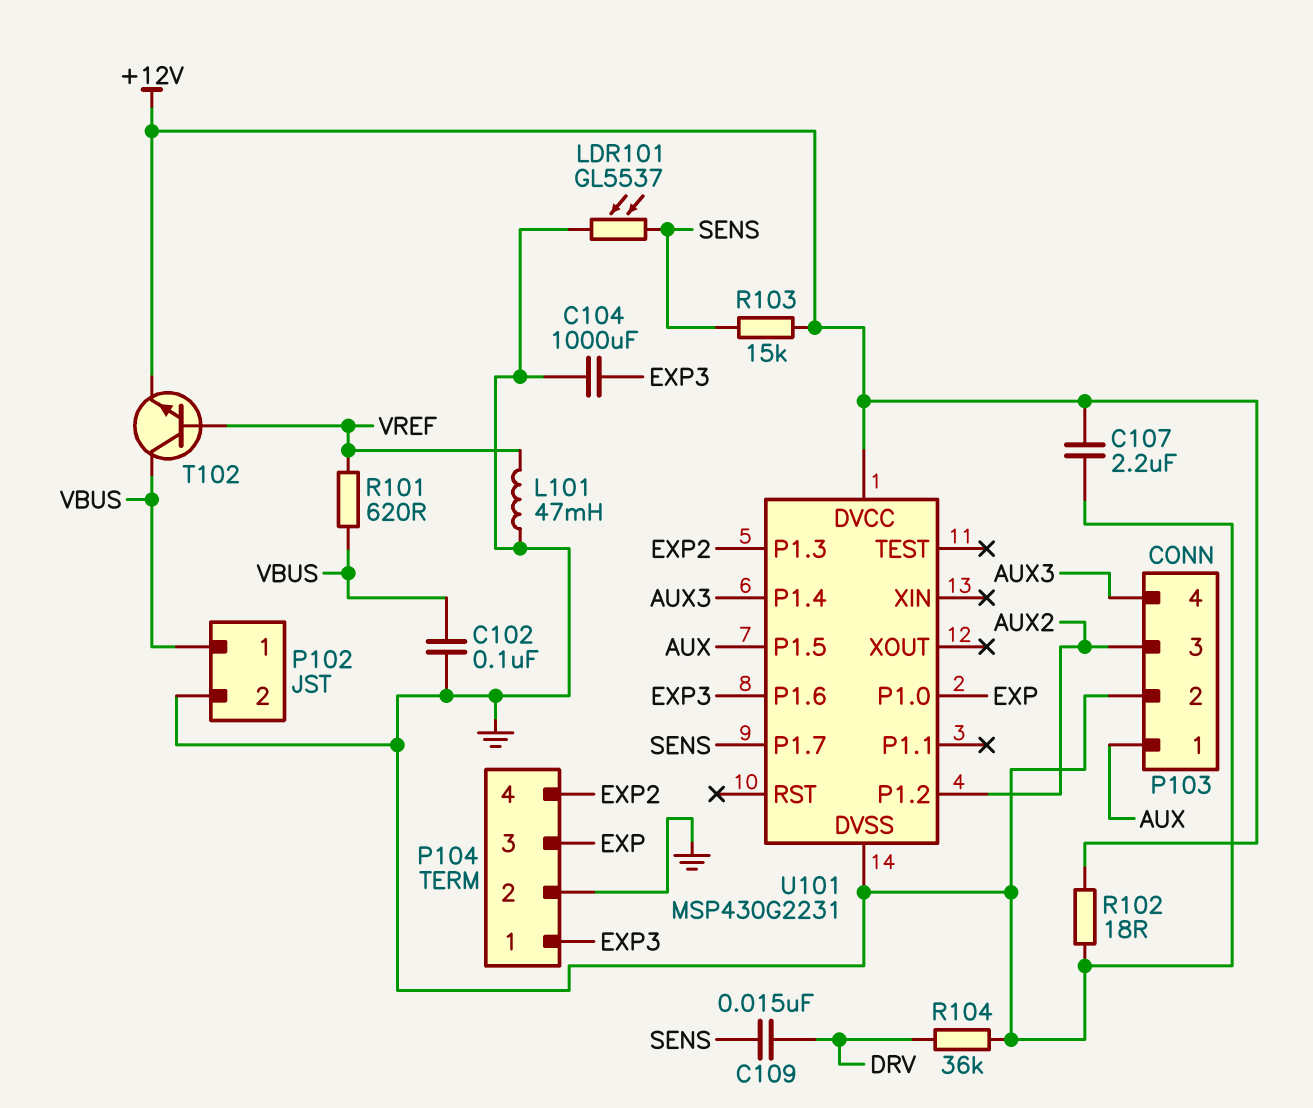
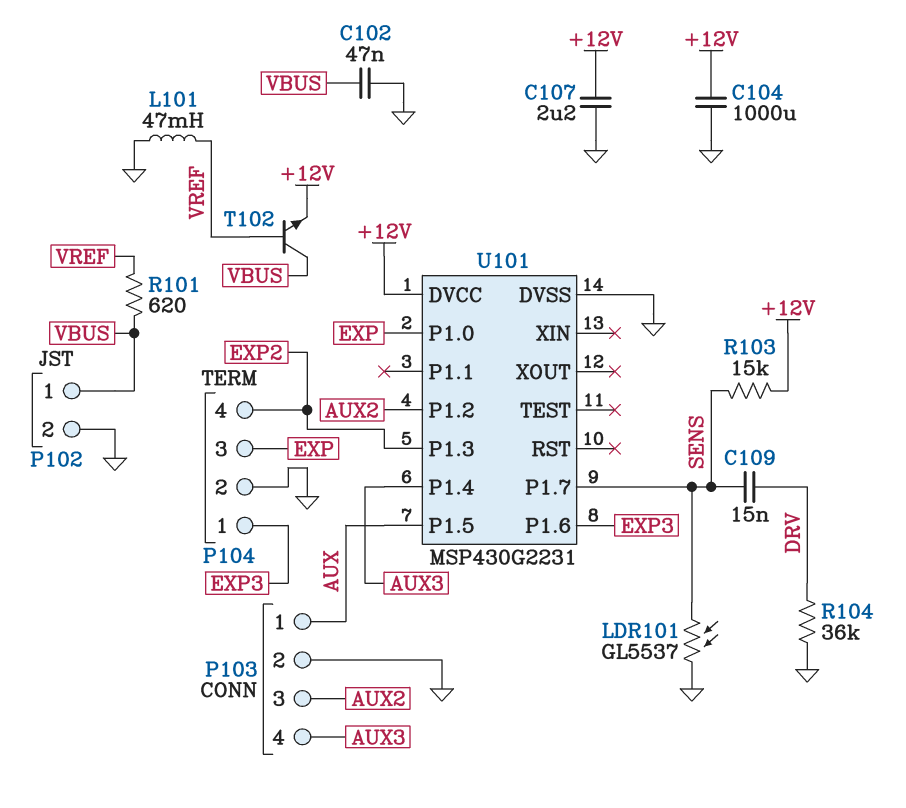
C102: 100nF (GND, VBUS) -> 47nF (GND, VBUS)
C104: 1000uF (EXP3, GND) -> 1000uF (+12V, GND)
R102: 18 (+12V, GND) -> none

